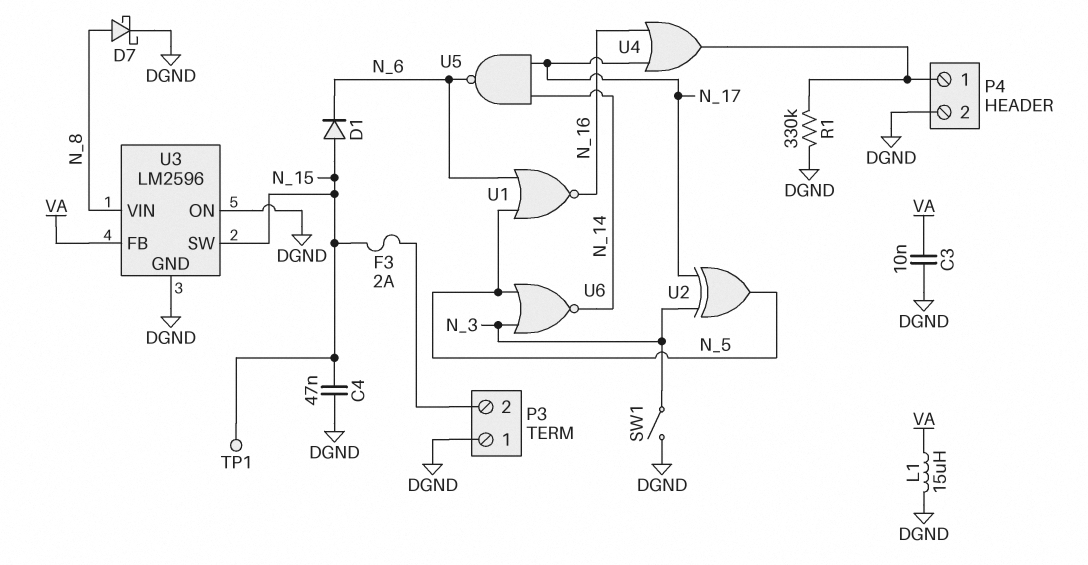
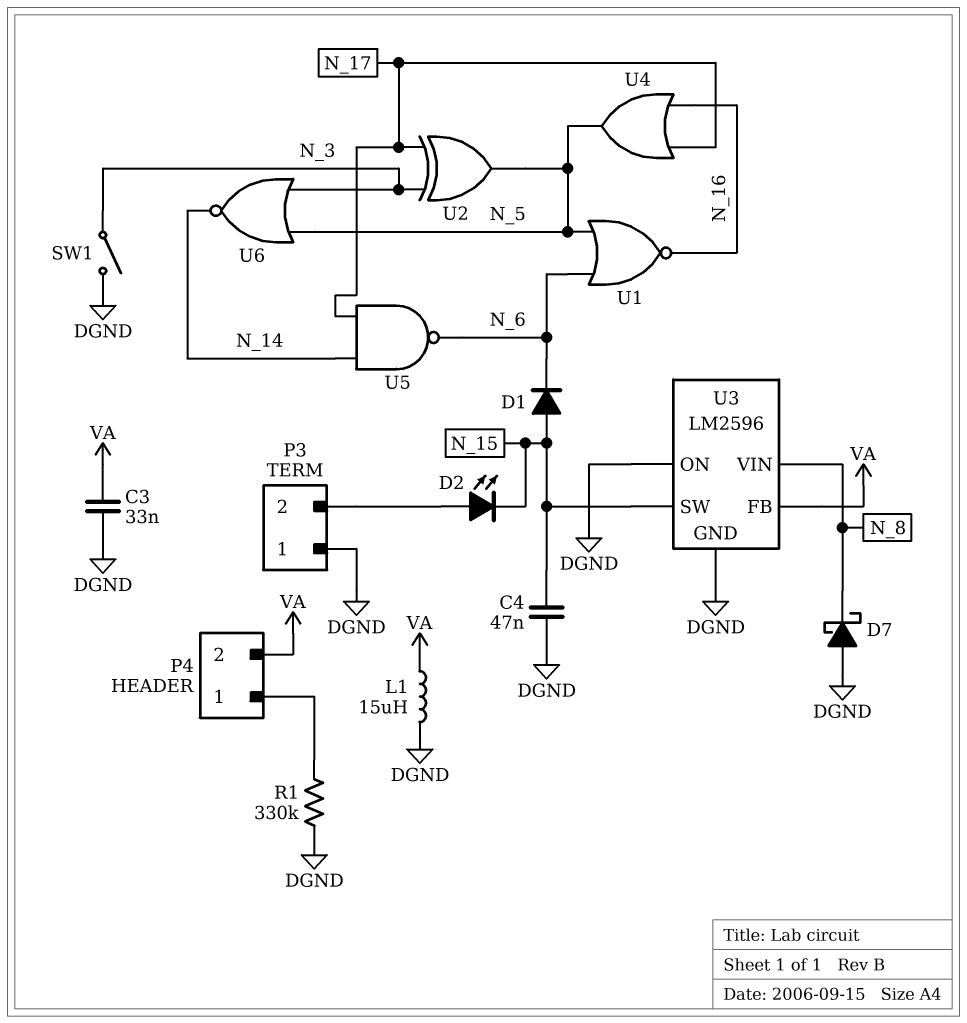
C3: 10nF (DGND, VA) -> 33nF (DGND, VA)
D2: none -> LED (A P3/2, K N_15)
D7: schottky (A N_8, K DGND) -> schottky (A DGND, K N_8)
F3: 2A (N_15, P3/2) -> none
P4 pin 2: DGND -> VA
TP1: test point (N_15) -> none
U4: OR (in N_16, in N_17, out P4/1) -> OR (in N_16, in N_17, out N_5)

